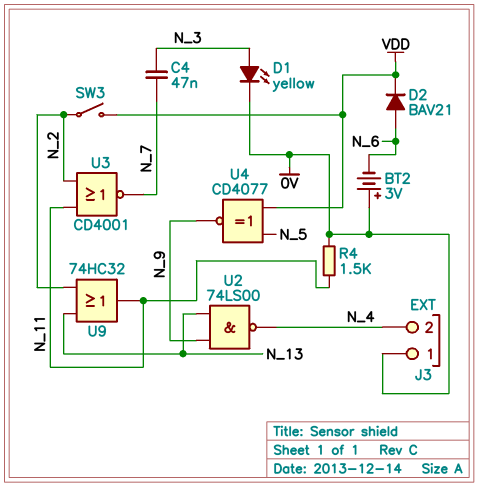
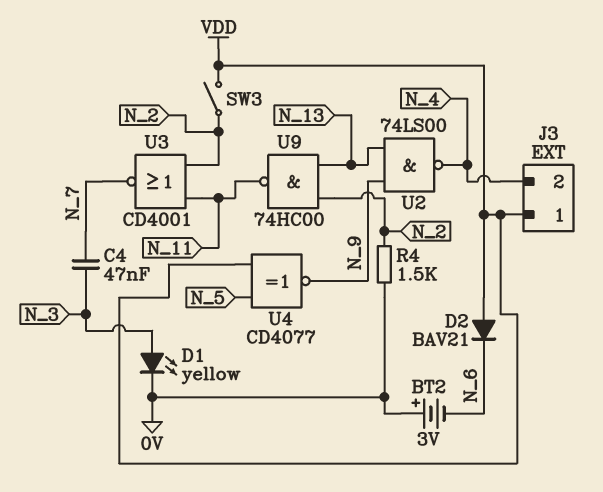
D2: diode BAV21 (A N_6, K VDD) -> diode BAV21 (A VDD, K N_6)
J3 pin 1: 0V -> VDD
R4: 1.5k (0V, N_11) -> 1.5k (0V, N_2)
U9: OR 74HC32 (in N_2, in N_13, out N_11) -> NAND 74HC00 (in N_2, in N_13, out N_11)

